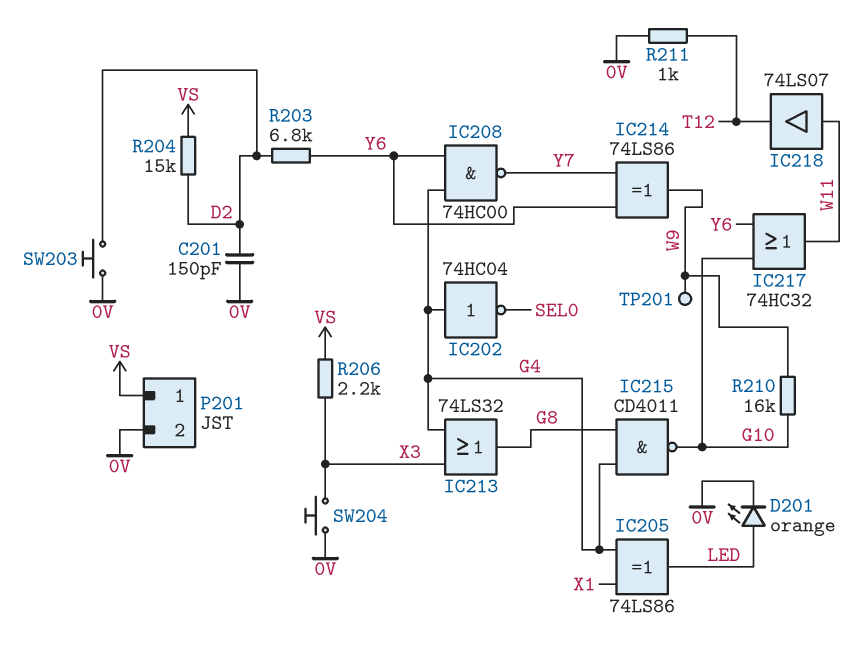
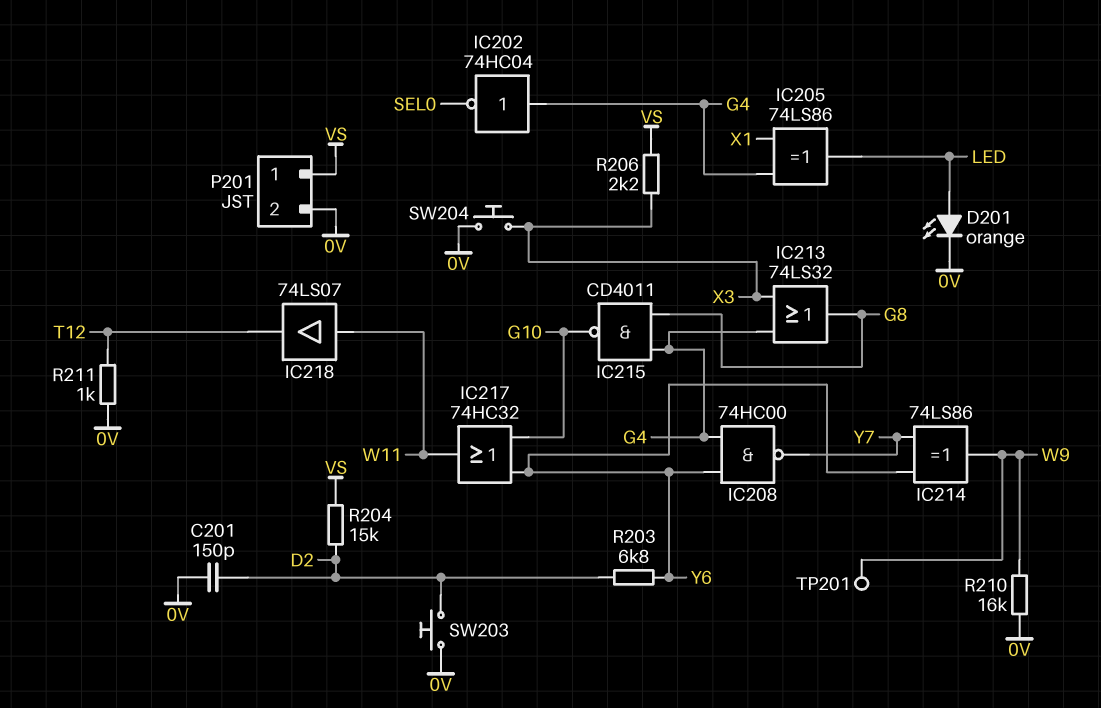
R210: 16k (G10, W9) -> 16k (0V, W9)

